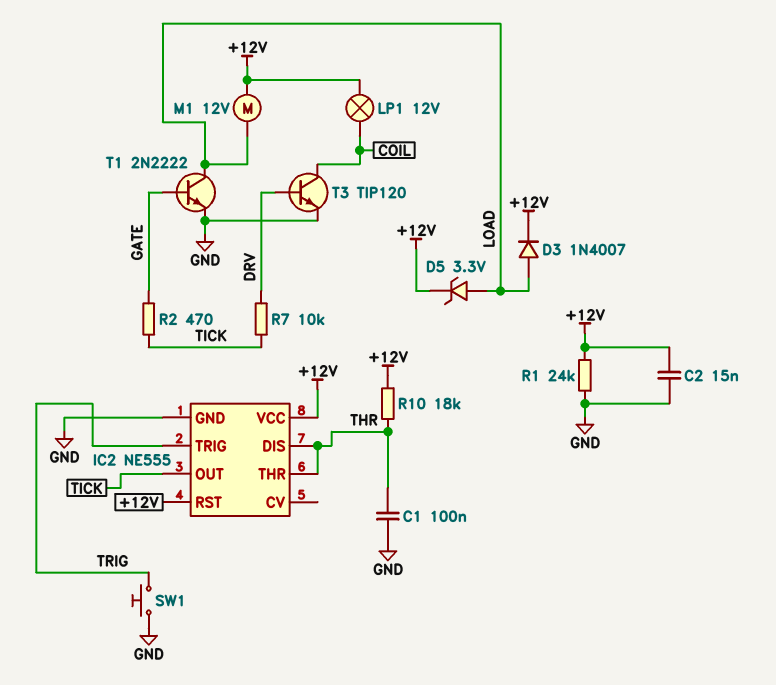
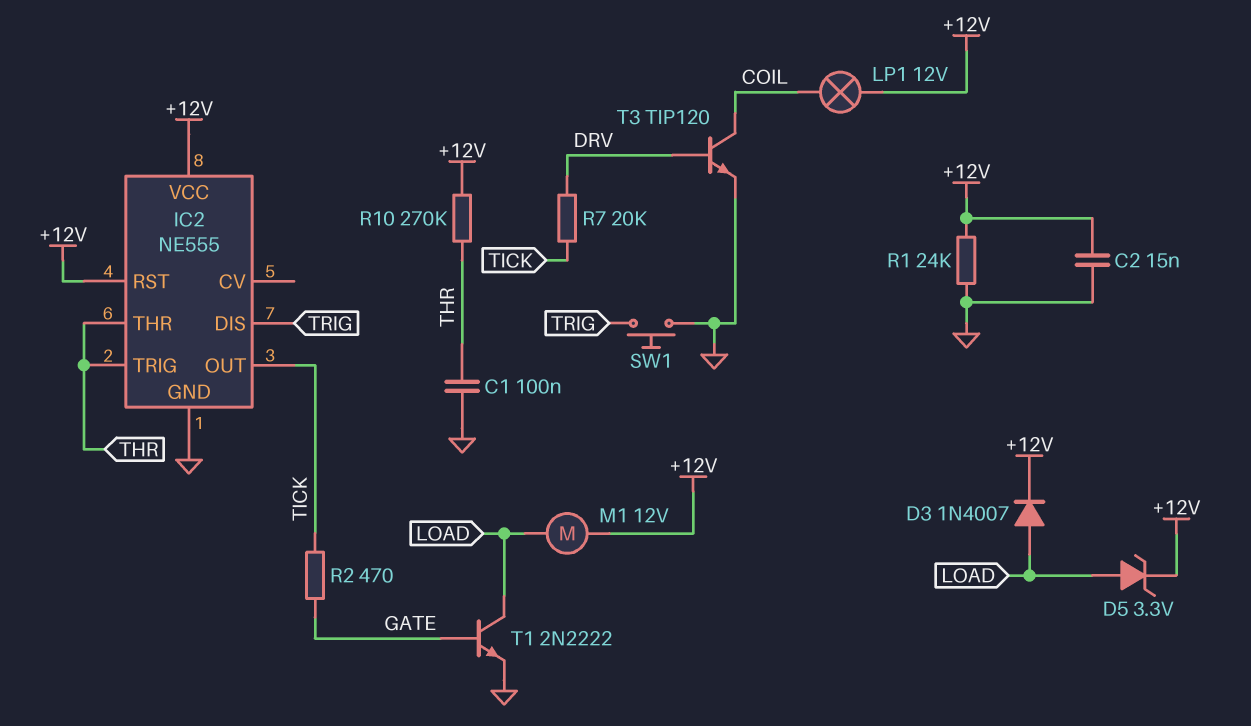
IC2 pin DIS: THR -> TRIG
IC2 pin TRIG: TRIG -> THR
R7: 10k (DRV, TICK) -> 20k (DRV, TICK)
R10: 18k (+12V, THR) -> 270k (+12V, THR)

